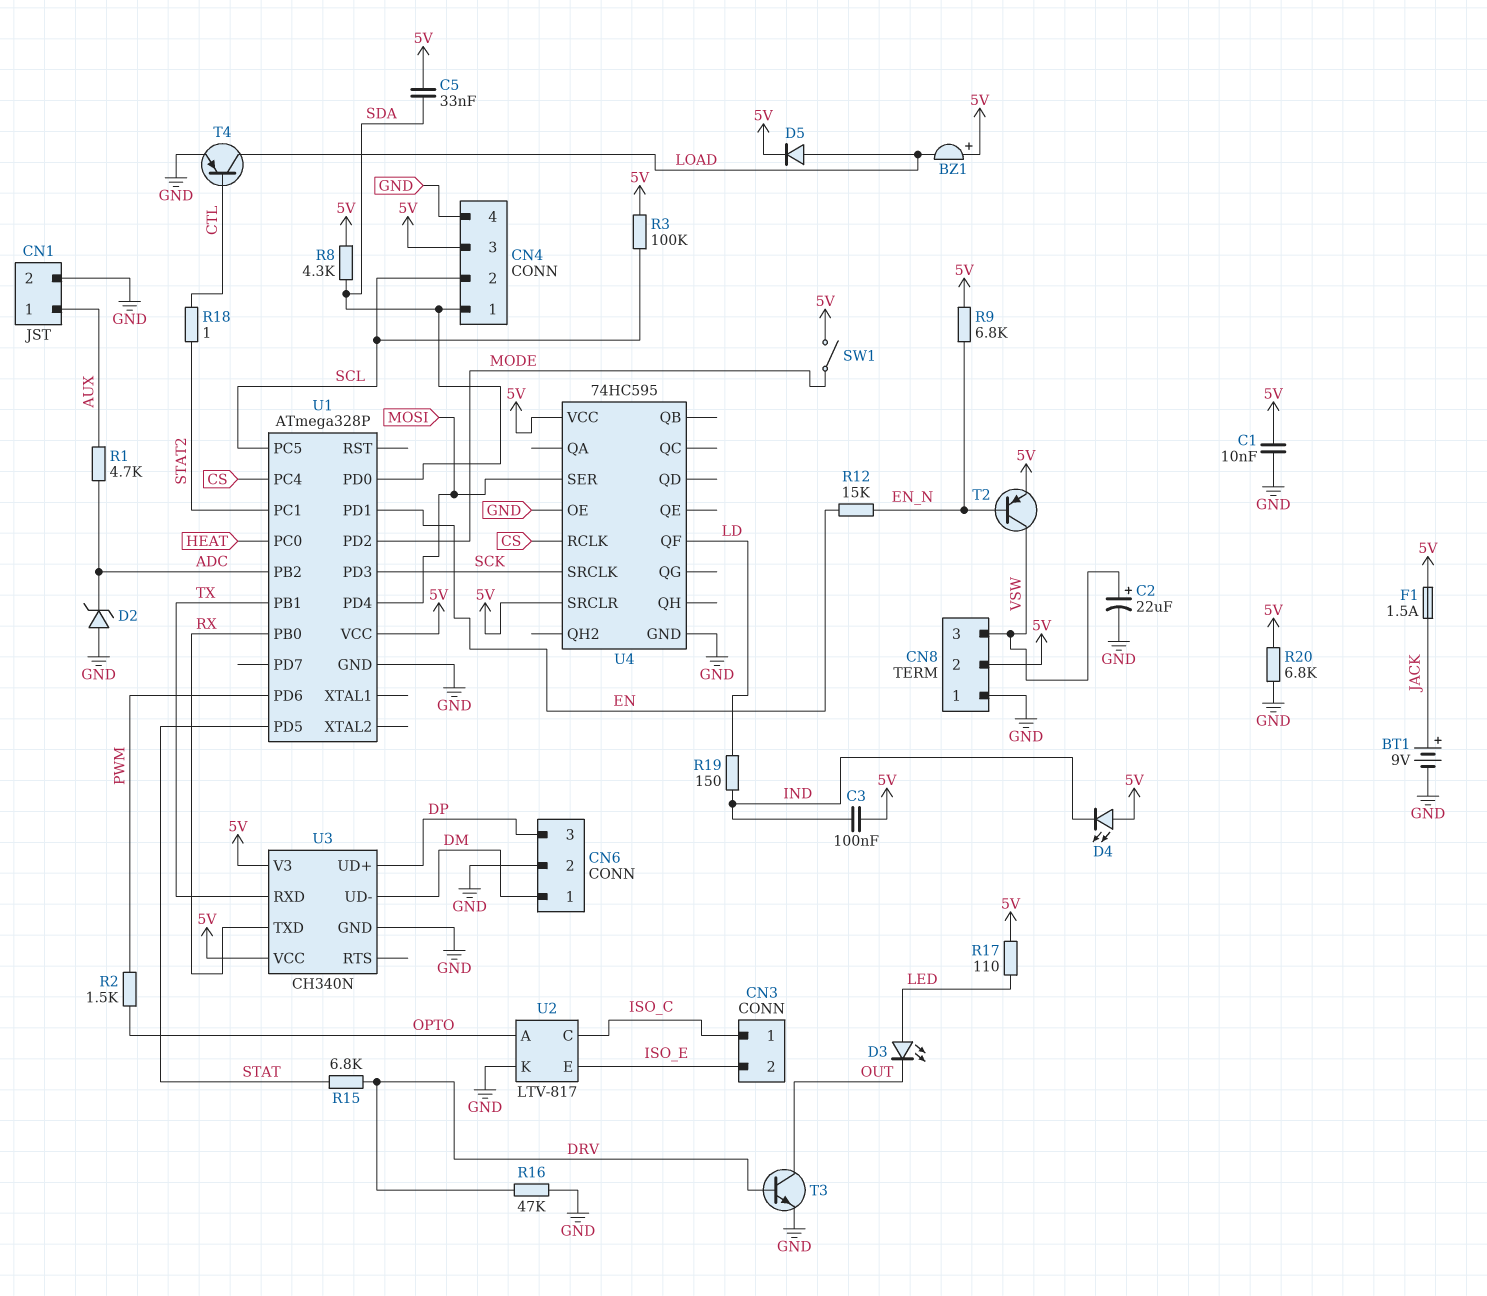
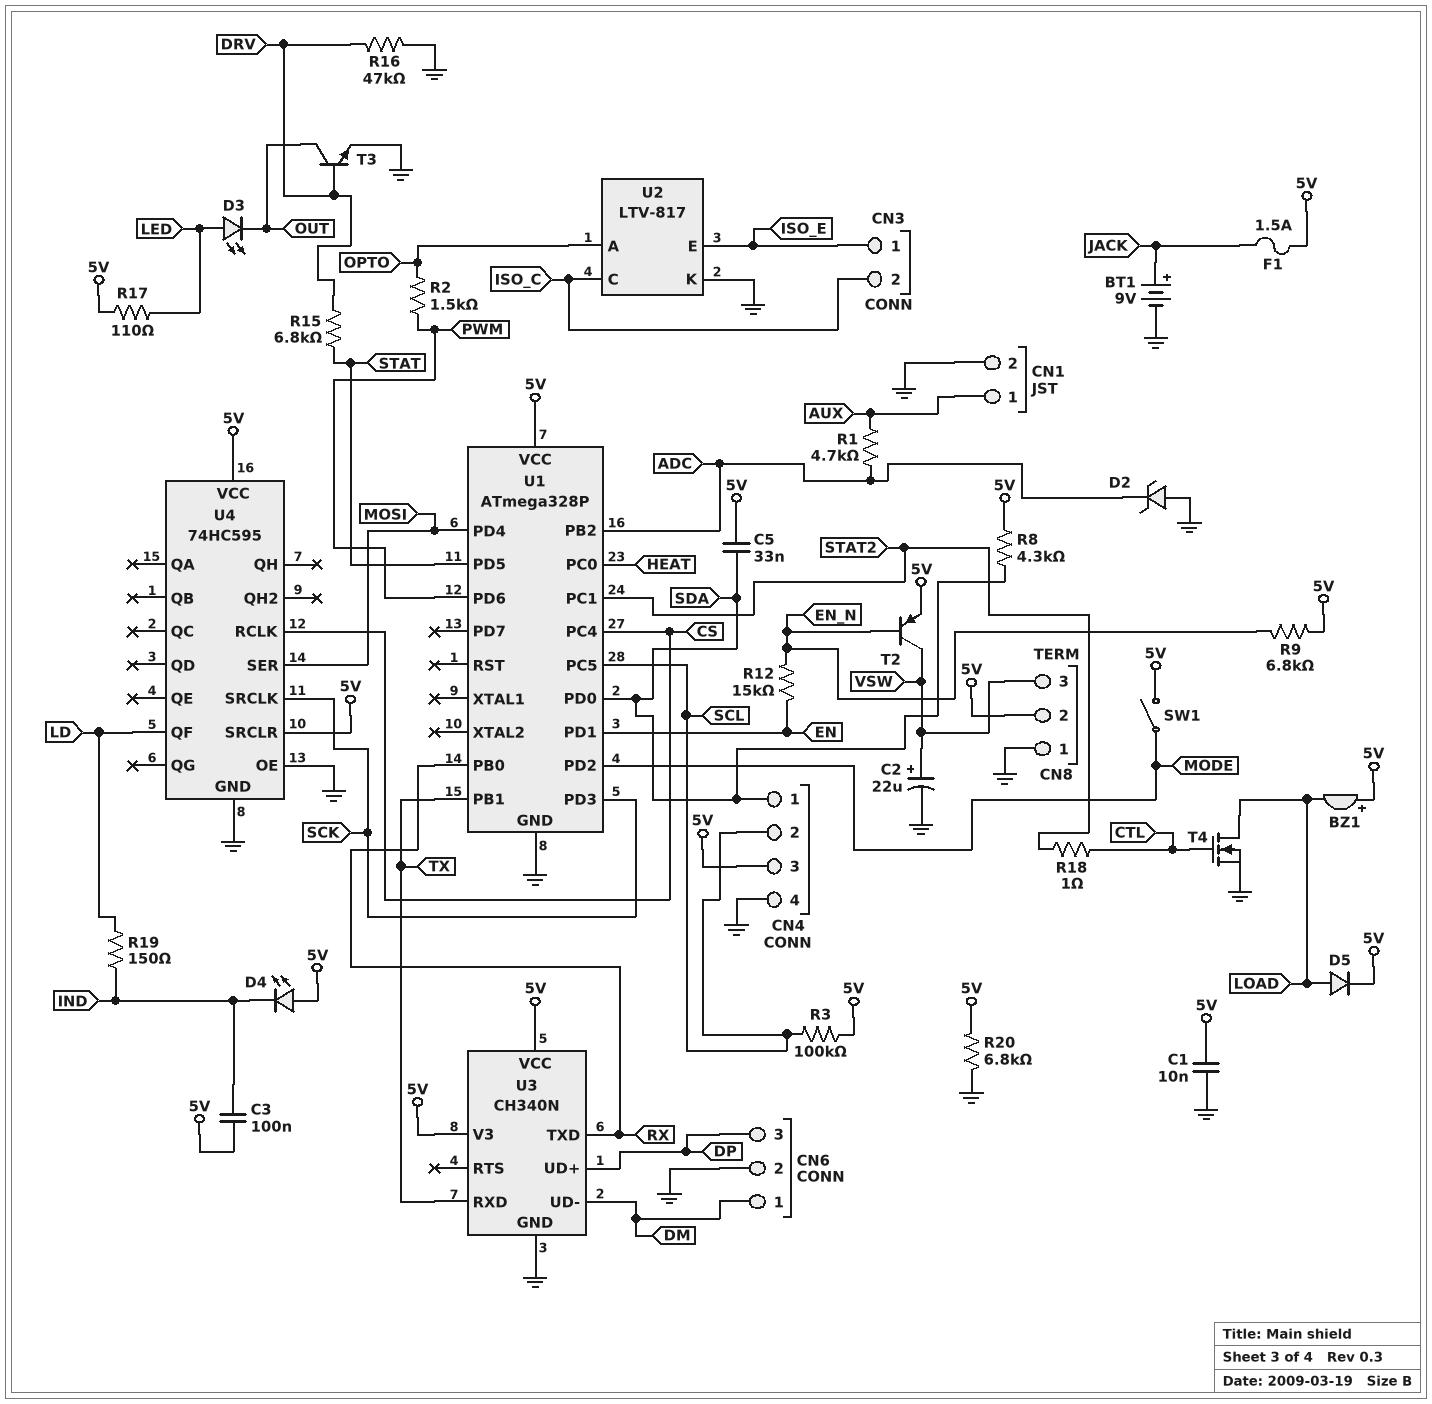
CN3 pin 1: ISO_C -> ISO_E
CN3 pin 2: ISO_E -> ISO_C
T4: PNP (B CTL, C LOAD, E GND) -> NMOS (G CTL, D LOAD, S GND)

